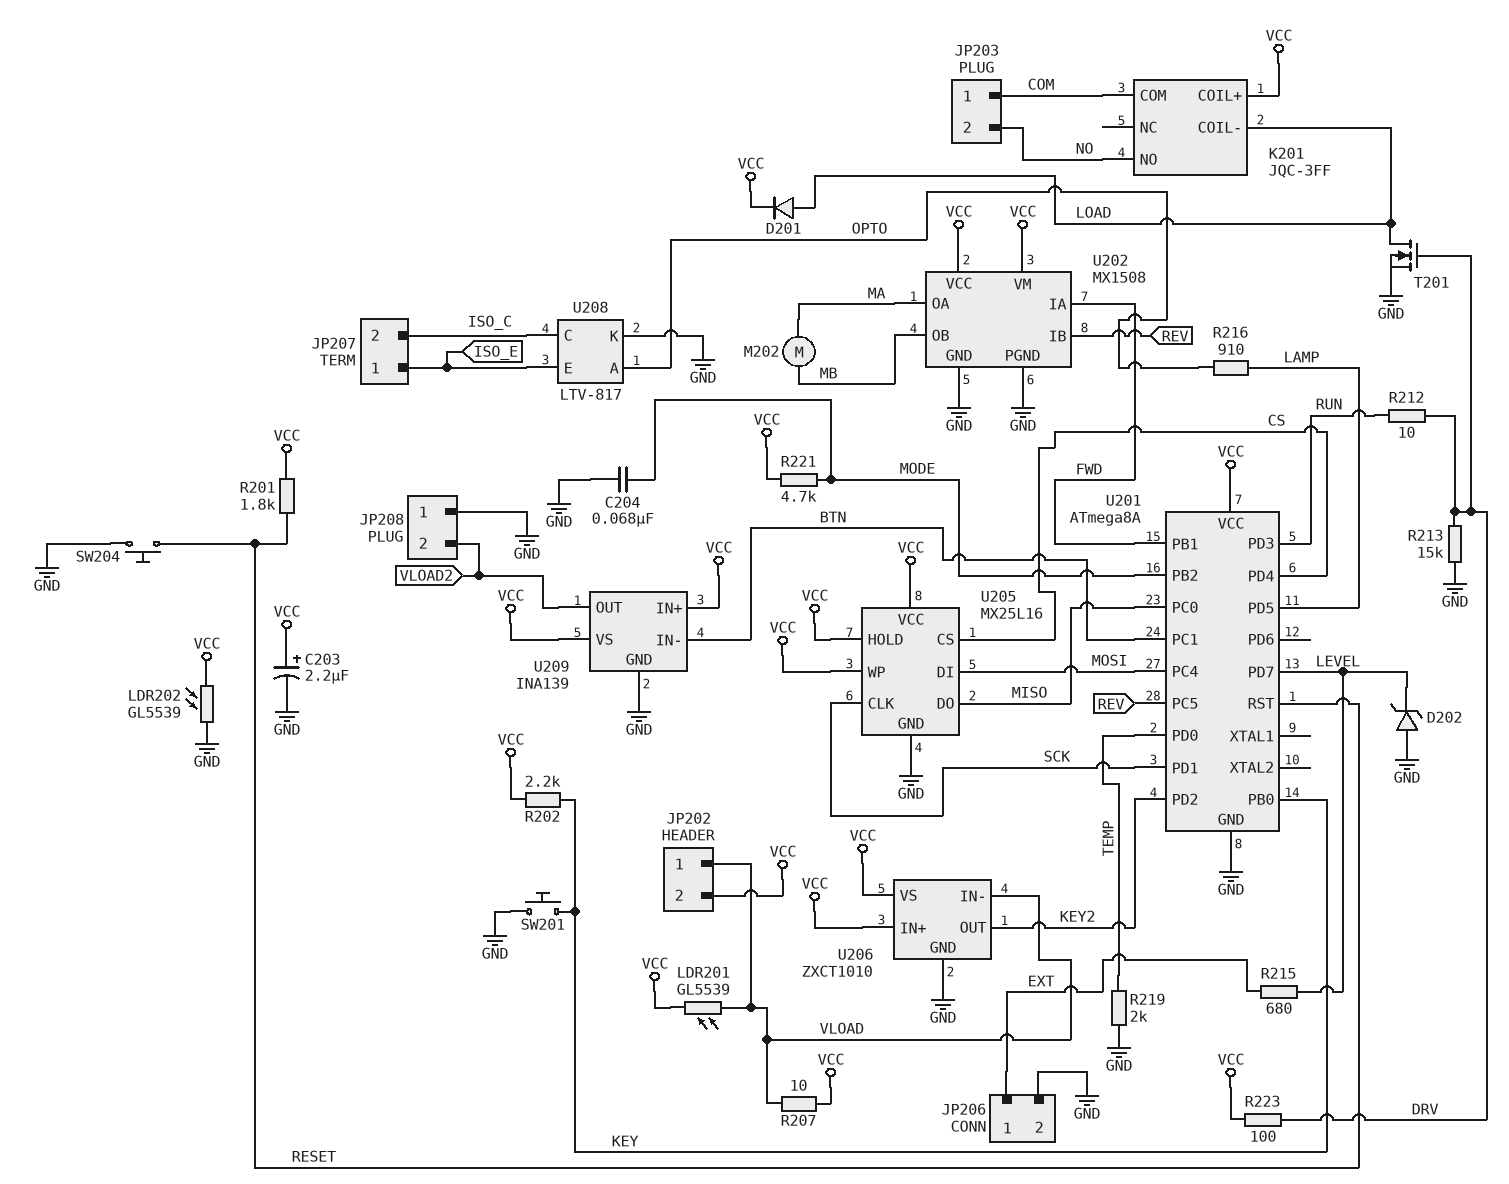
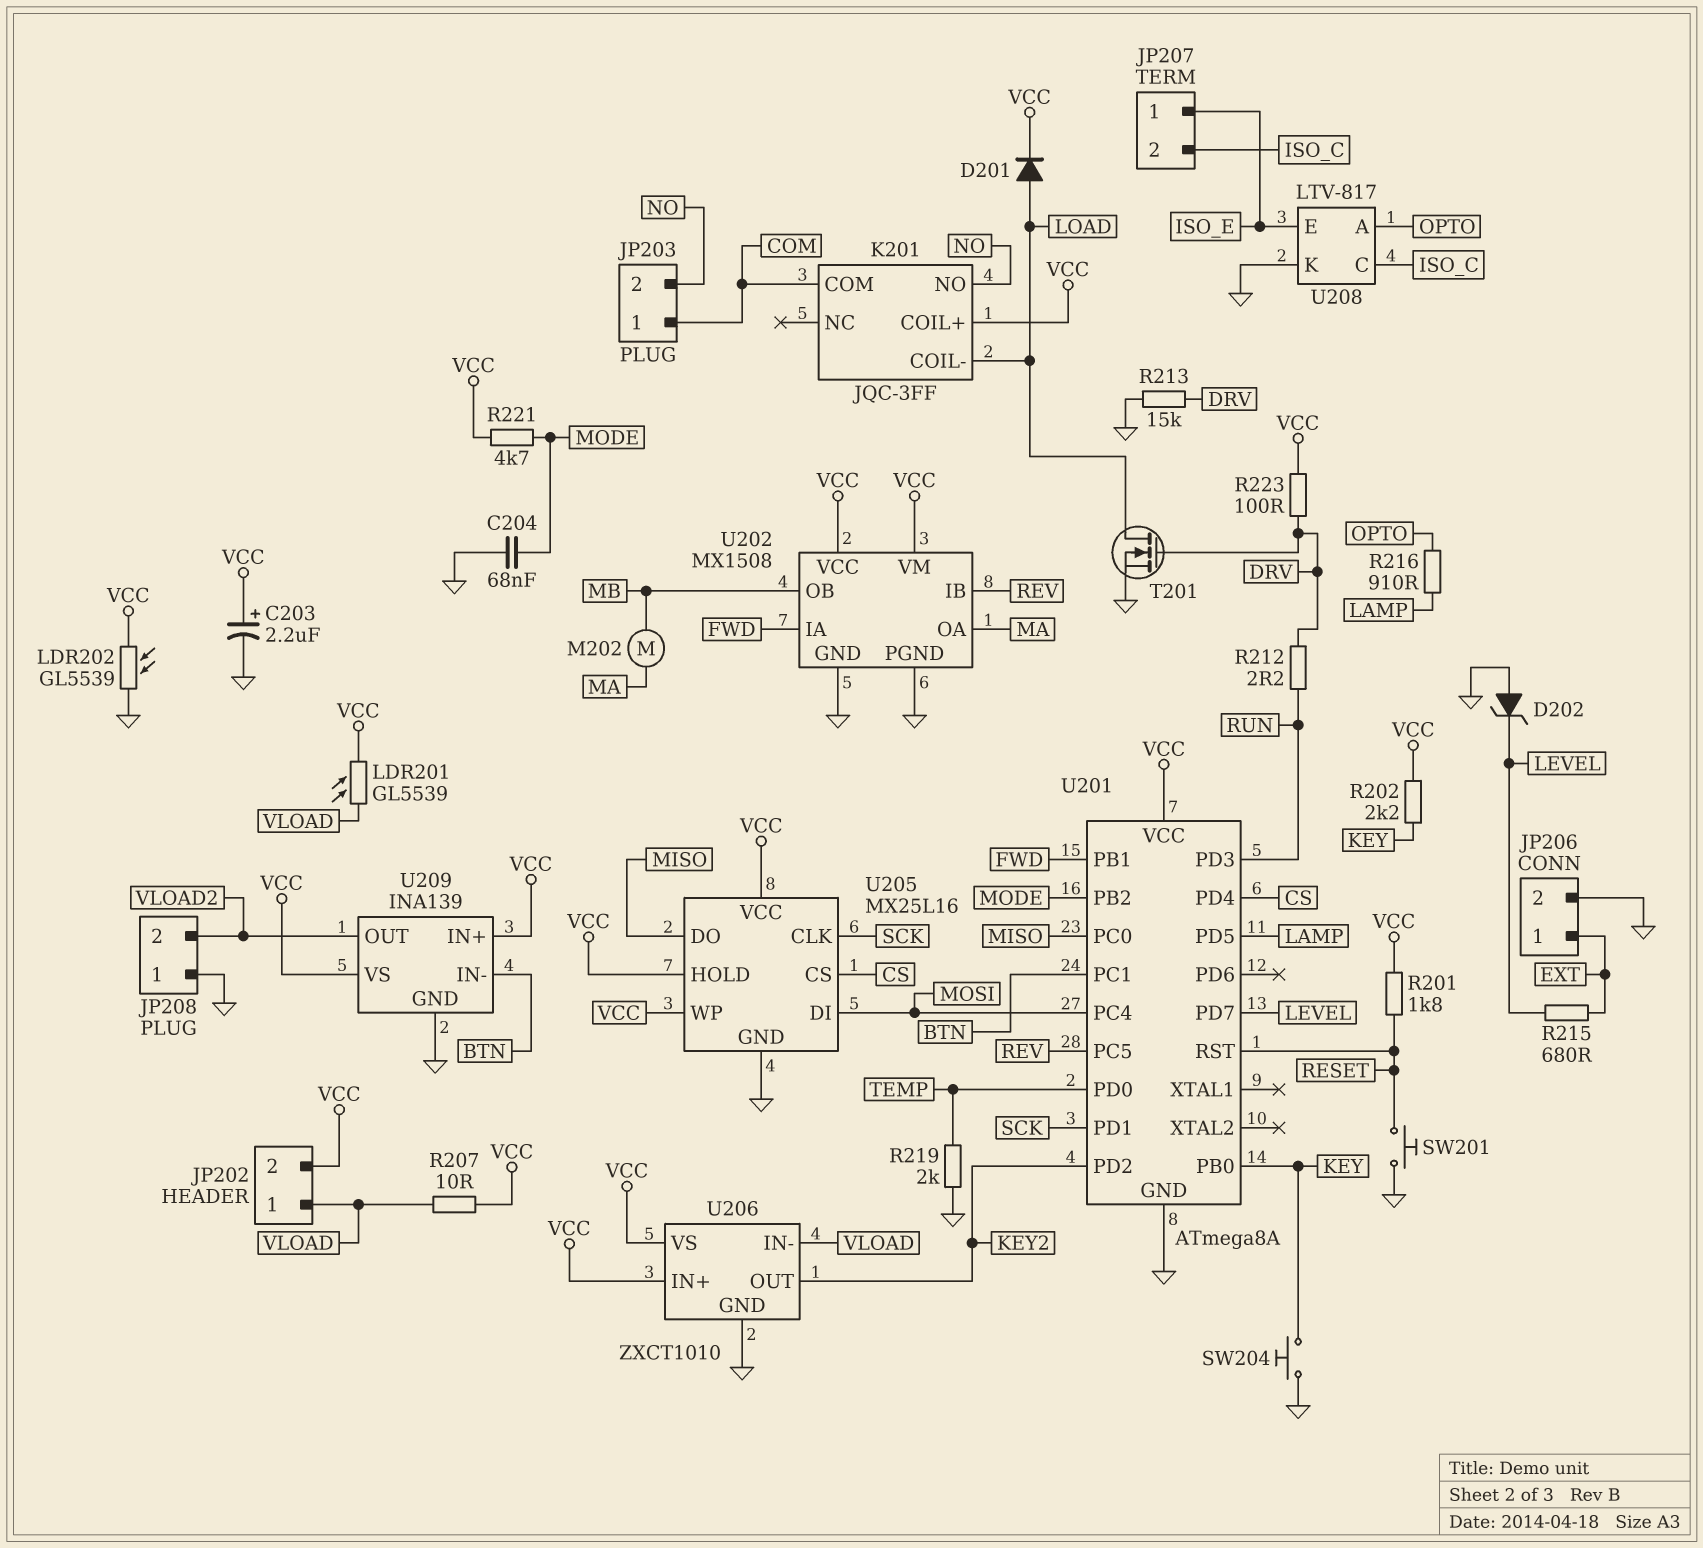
R212: 10 (DRV, RUN) -> 2.2 (DRV, RUN)
SW201: button (GND, KEY) -> button (GND, RESET)
SW204: button (GND, RESET) -> button (GND, KEY)

